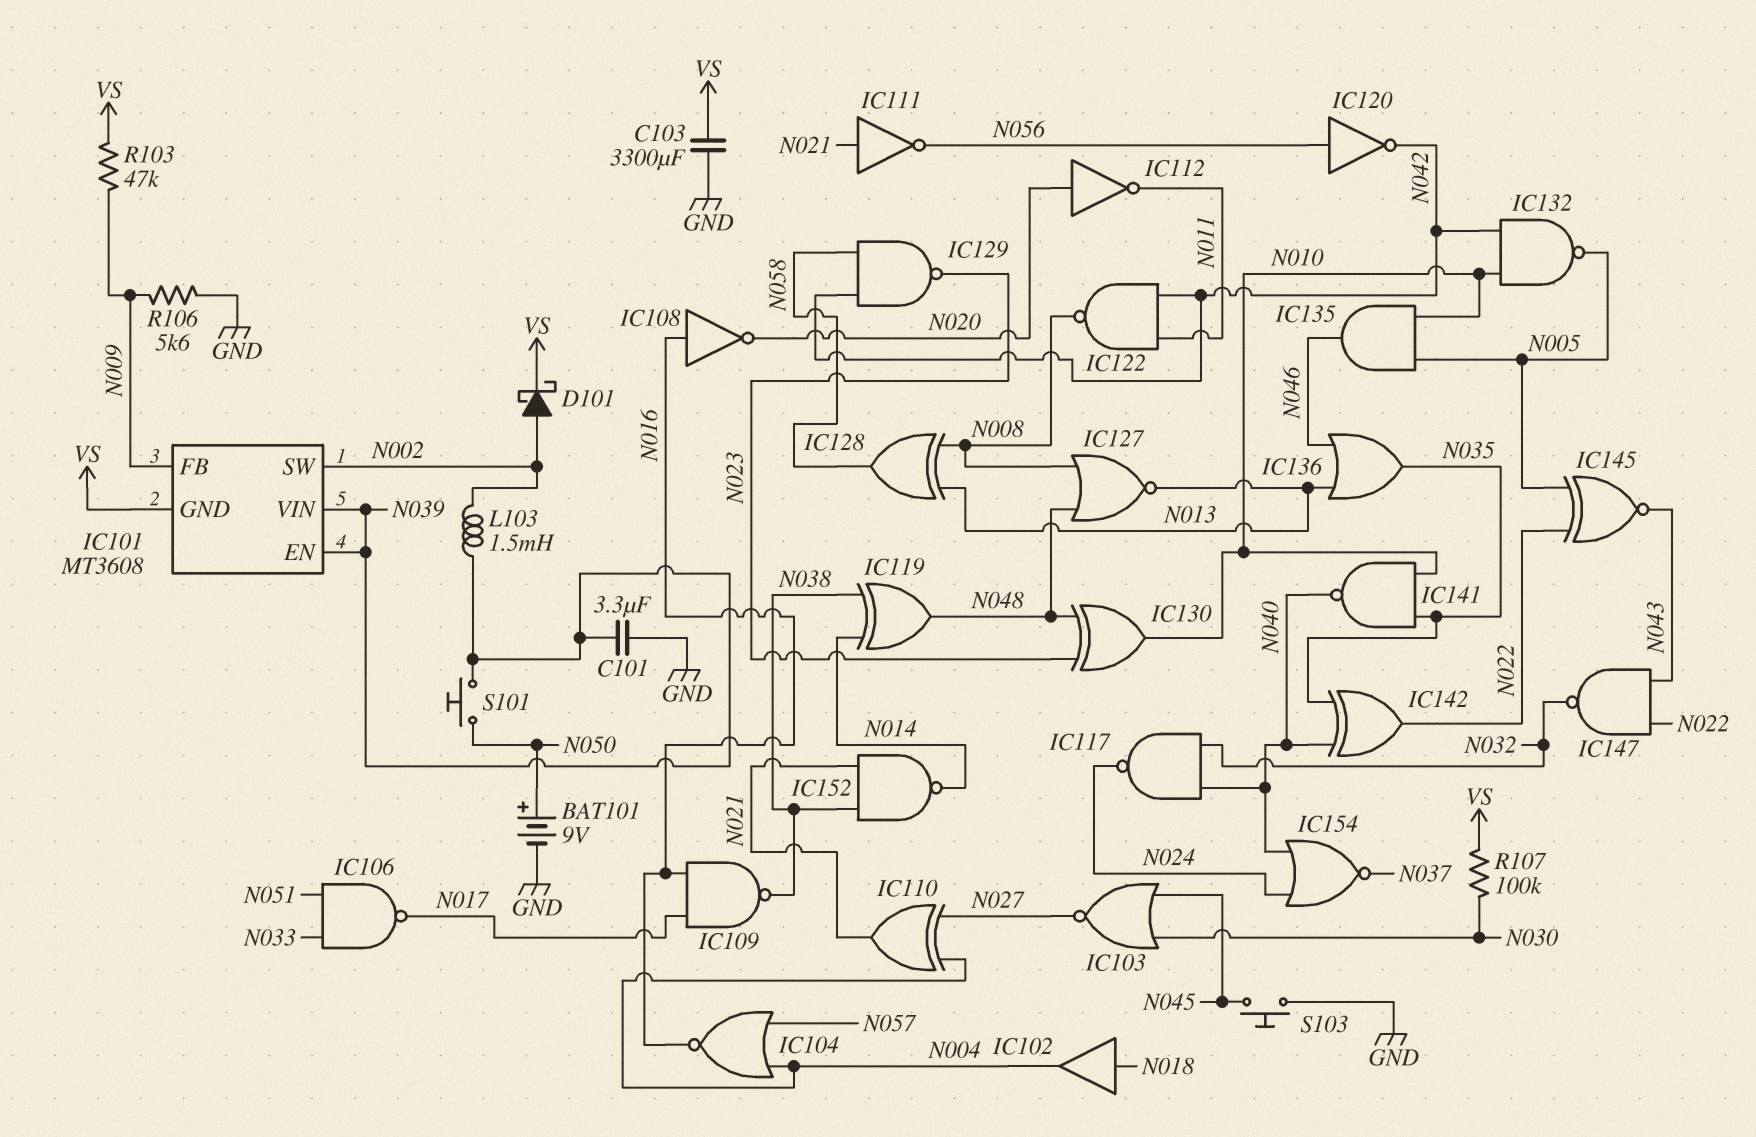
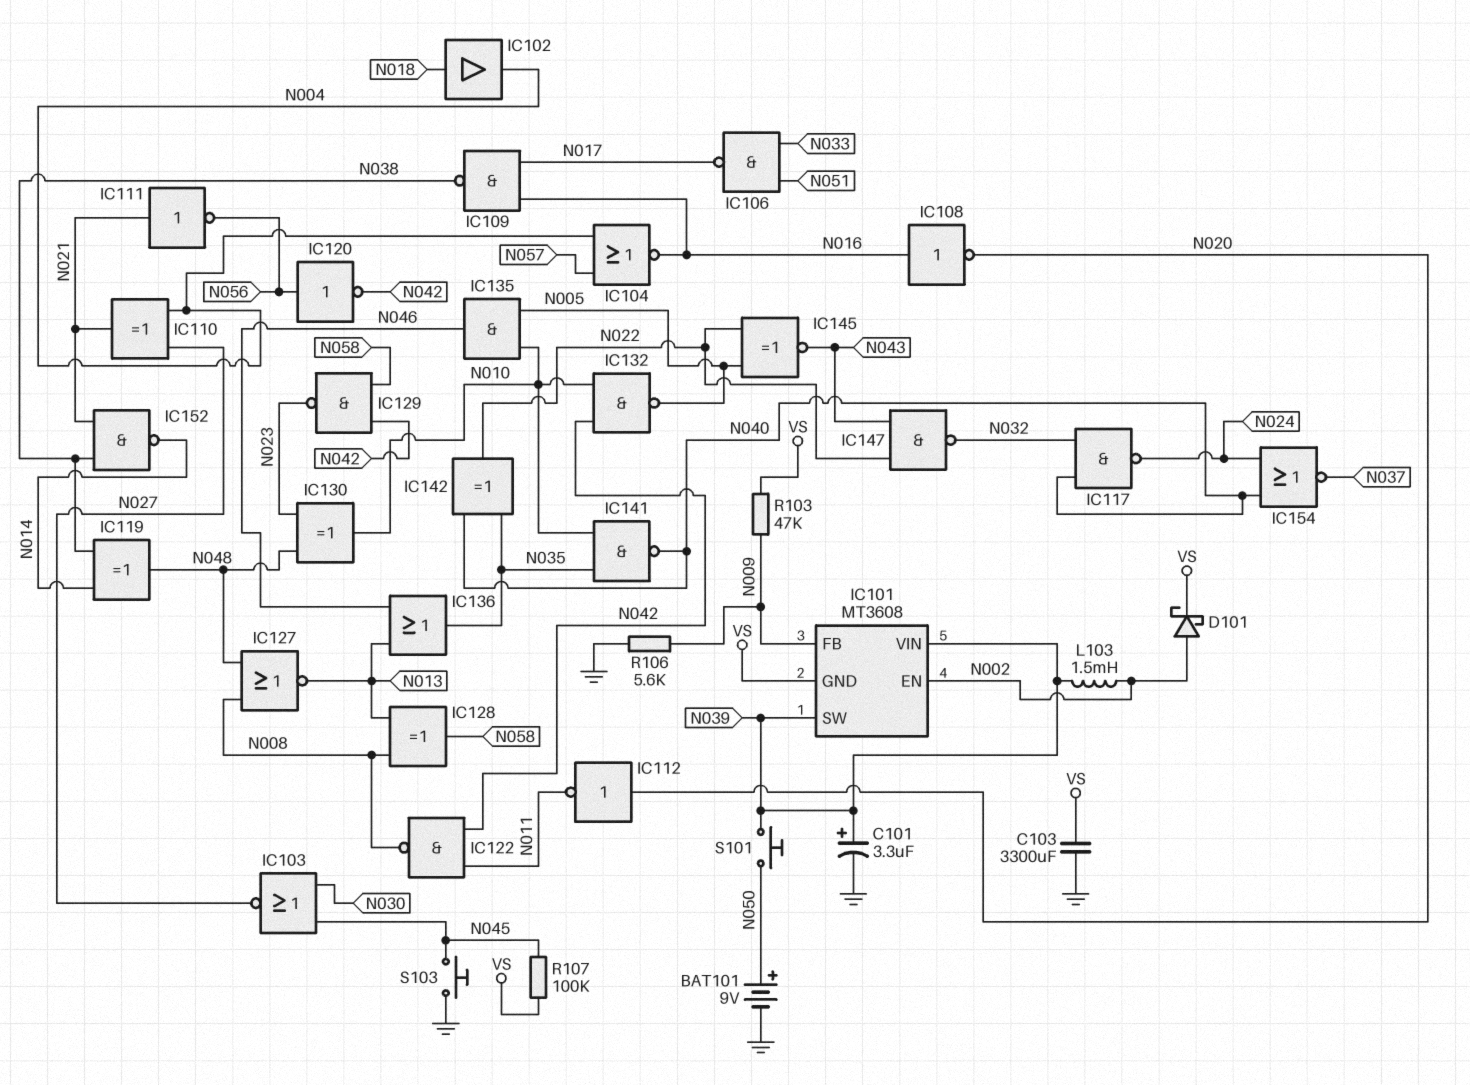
C101: 3.3uF (GND, N039) -> 3.3uF (plus N039, minus GND)
IC101 pin EN: N039 -> N002
IC101 pin SW: N002 -> N039
R107: 100k (N030, VS) -> 100k (N045, VS)

